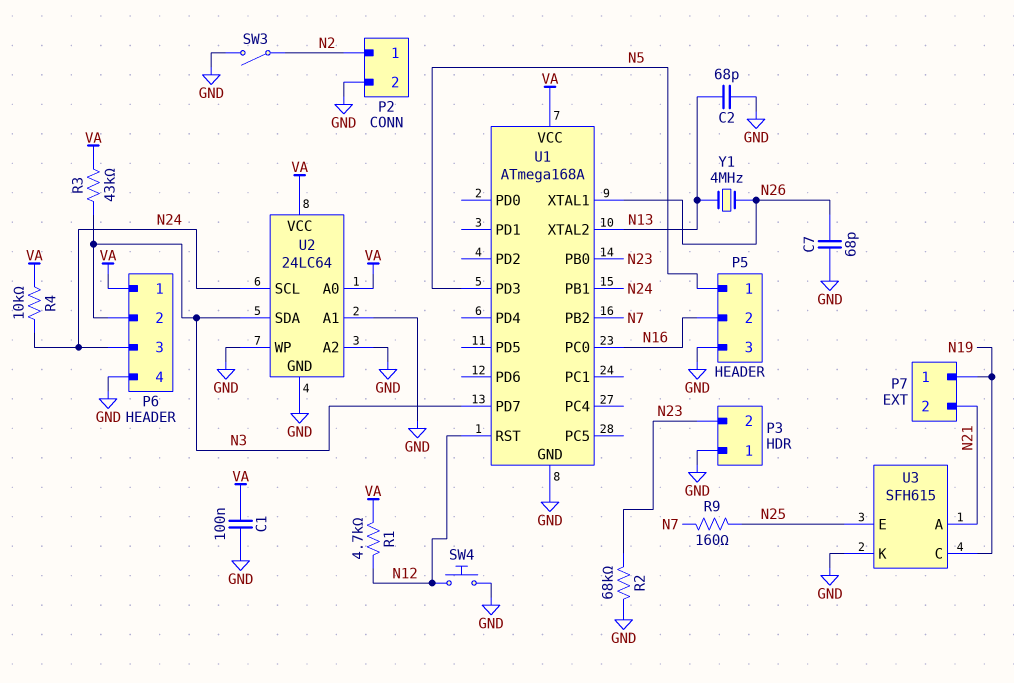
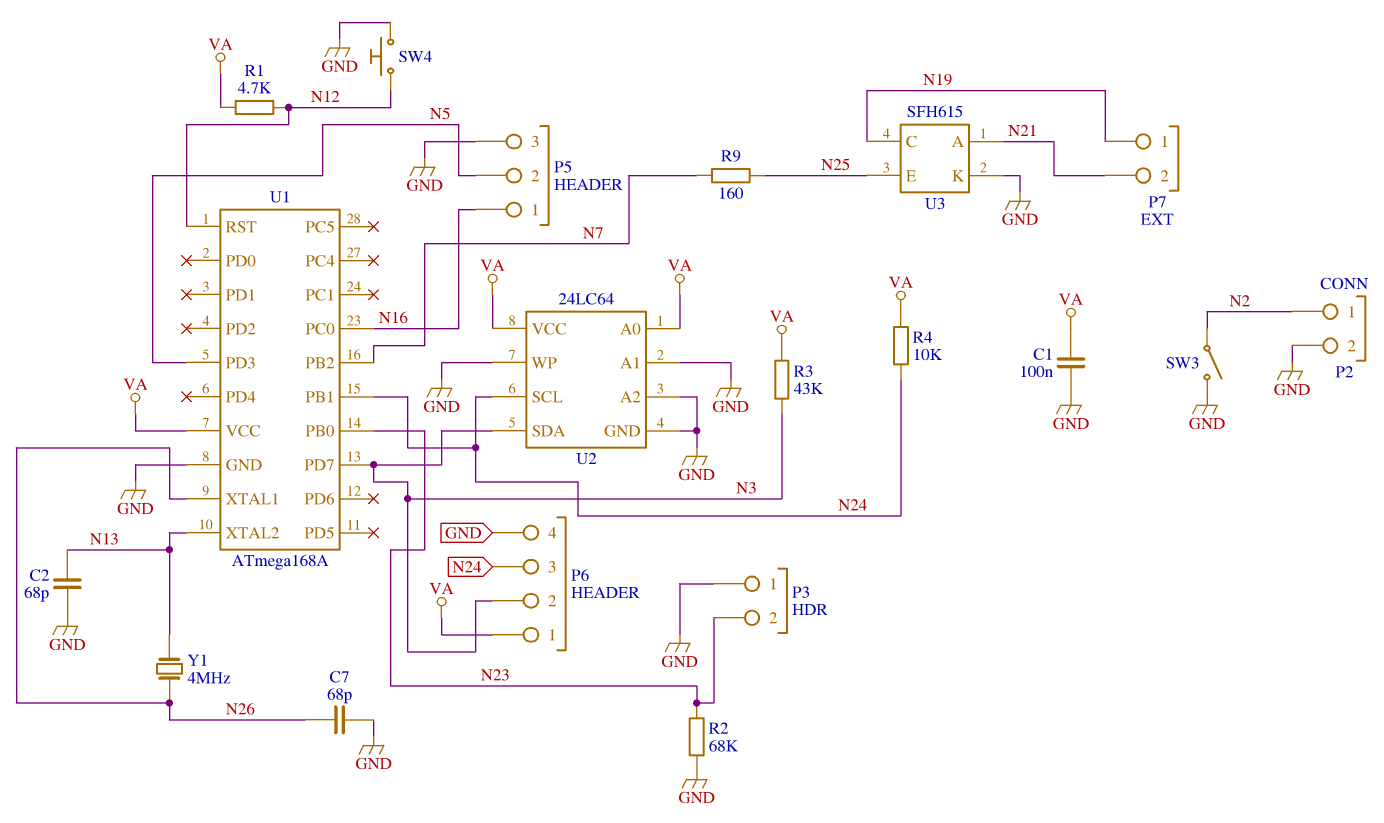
P5 pin 1: N5 -> N16
P5 pin 2: N16 -> N5

